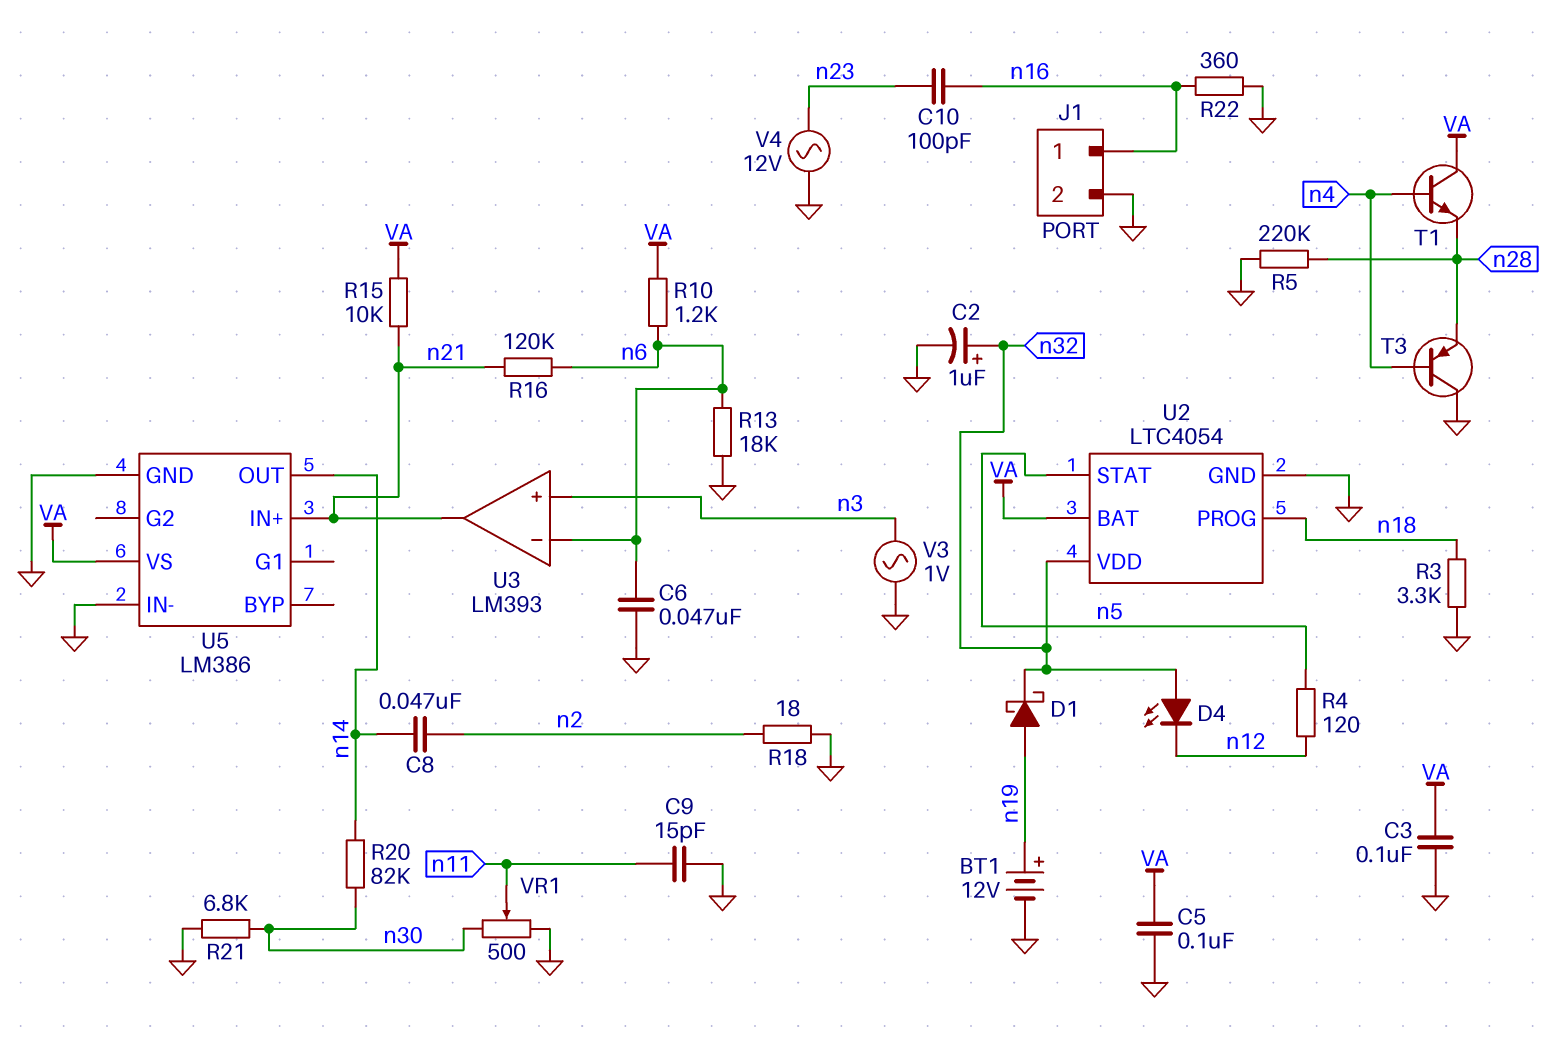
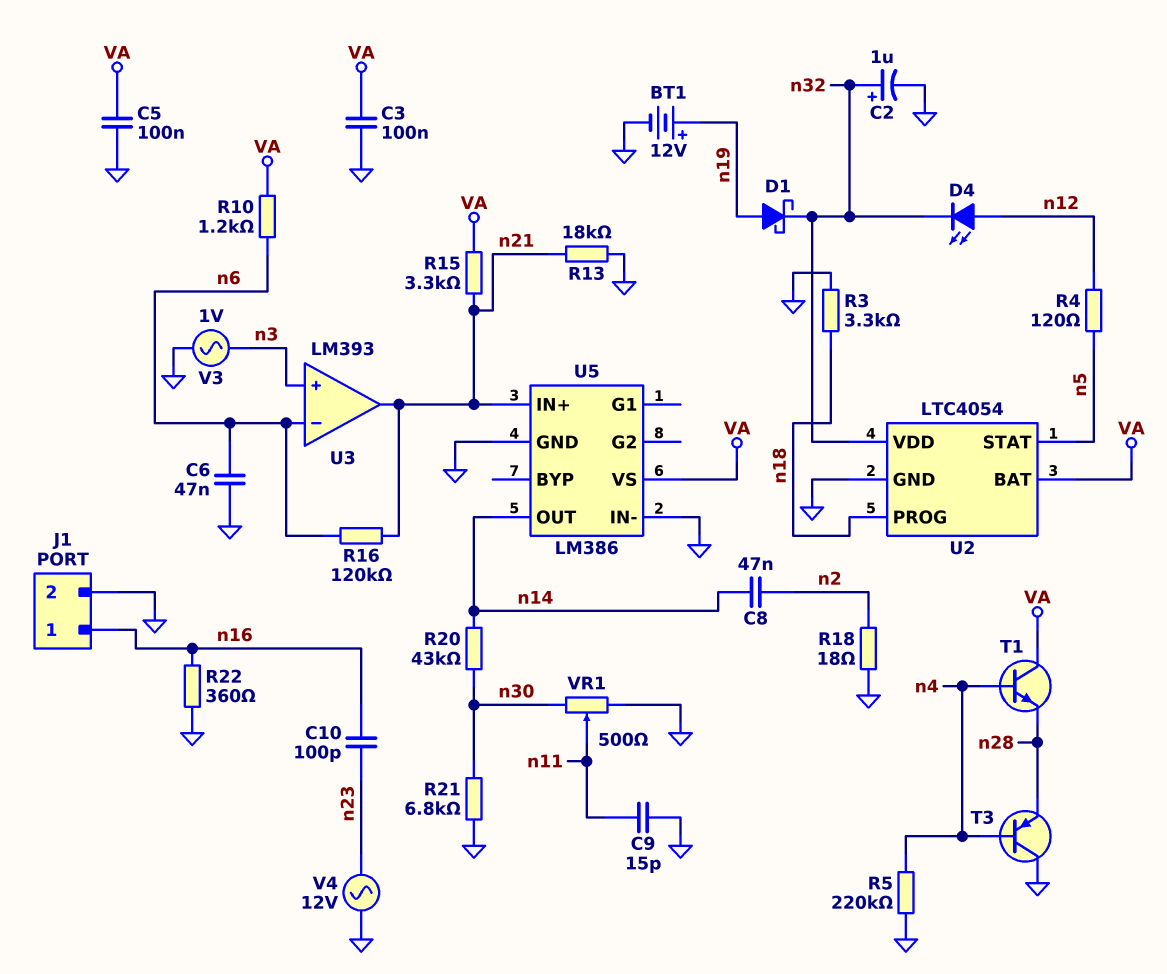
D4: LED (A n32, K n12) -> LED (A n12, K n32)
R5: 220k (GND, n28) -> 220k (GND, n4)
R13: 18k (GND, n6) -> 18k (GND, n21)
R15: 10k (VA, n21) -> 3.3k (VA, n21)
R20: 82k (n14, n30) -> 43k (n14, n30)

